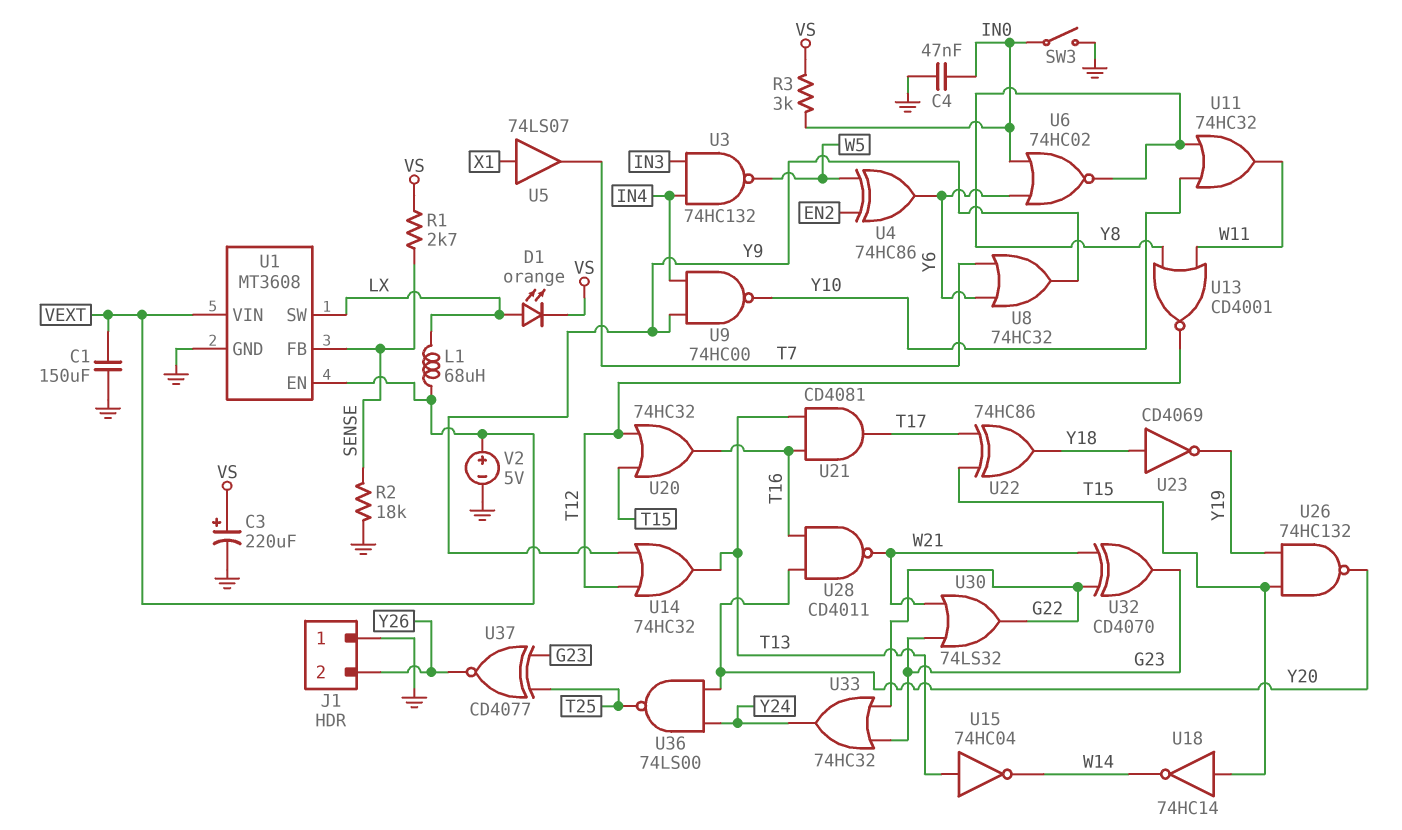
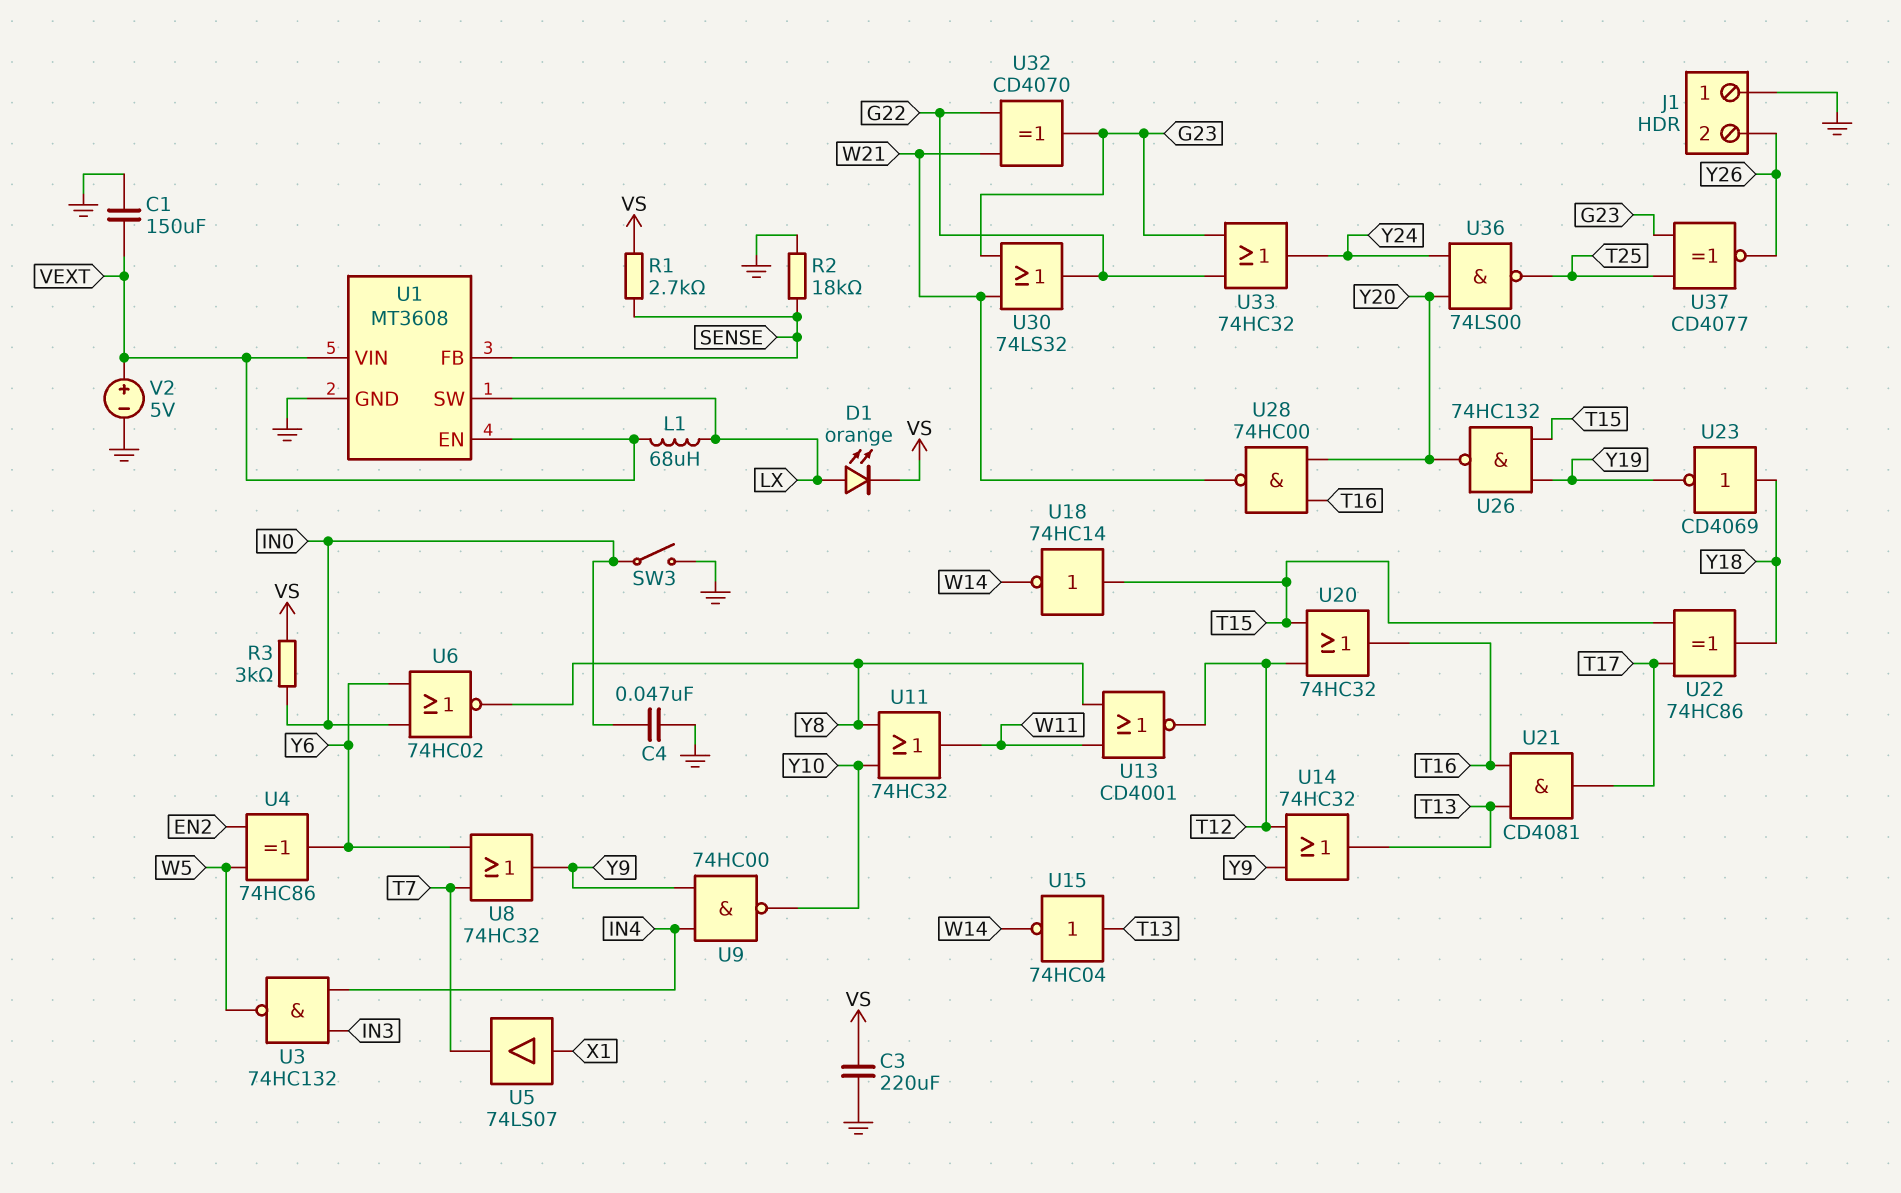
C3: 220uF (plus VS, minus GND) -> 220uF (GND, VS)
U28: NAND CD4011 (in T16, in Y20, out W21) -> NAND 74HC00 (in T16, in Y20, out W21)

